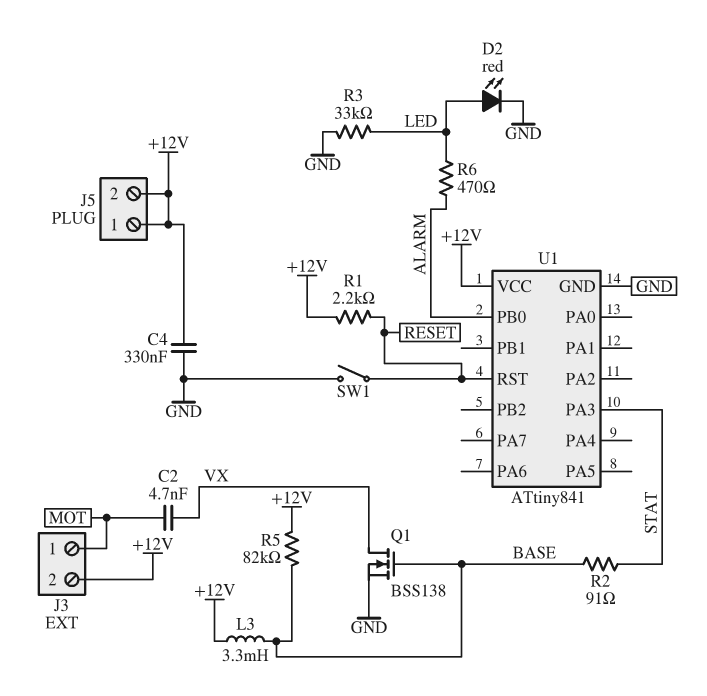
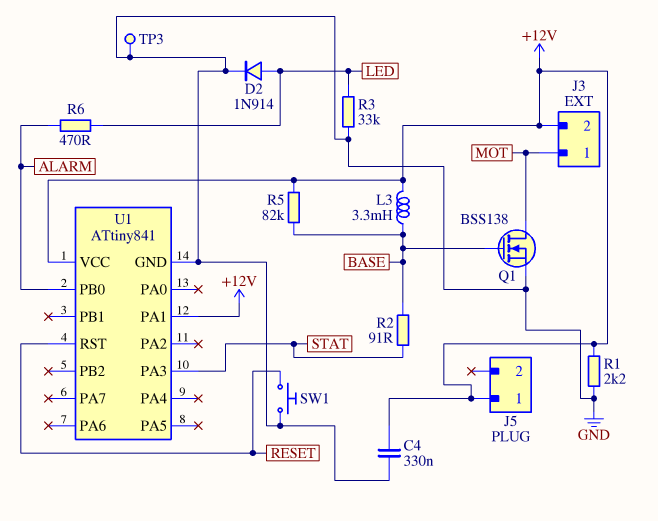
C2: 4.7nF (MOT, VX) -> none
D2: LED red (A LED, K GND) -> diode 1N914 (A LED, K GND)
J5 pin 2: +12V -> none
Q1: NMOS BSS138 (G BASE, D VX, S GND) -> NMOS BSS138 (G BASE, D MOT, S GND)
R1: 2.2k (+12V, RESET) -> 2.2k (+12V, GND)
SW1: switch (GND, RESET) -> button (GND, RESET)
TP3: none -> test point (GND)
U1 pin PA1: none -> +12V

